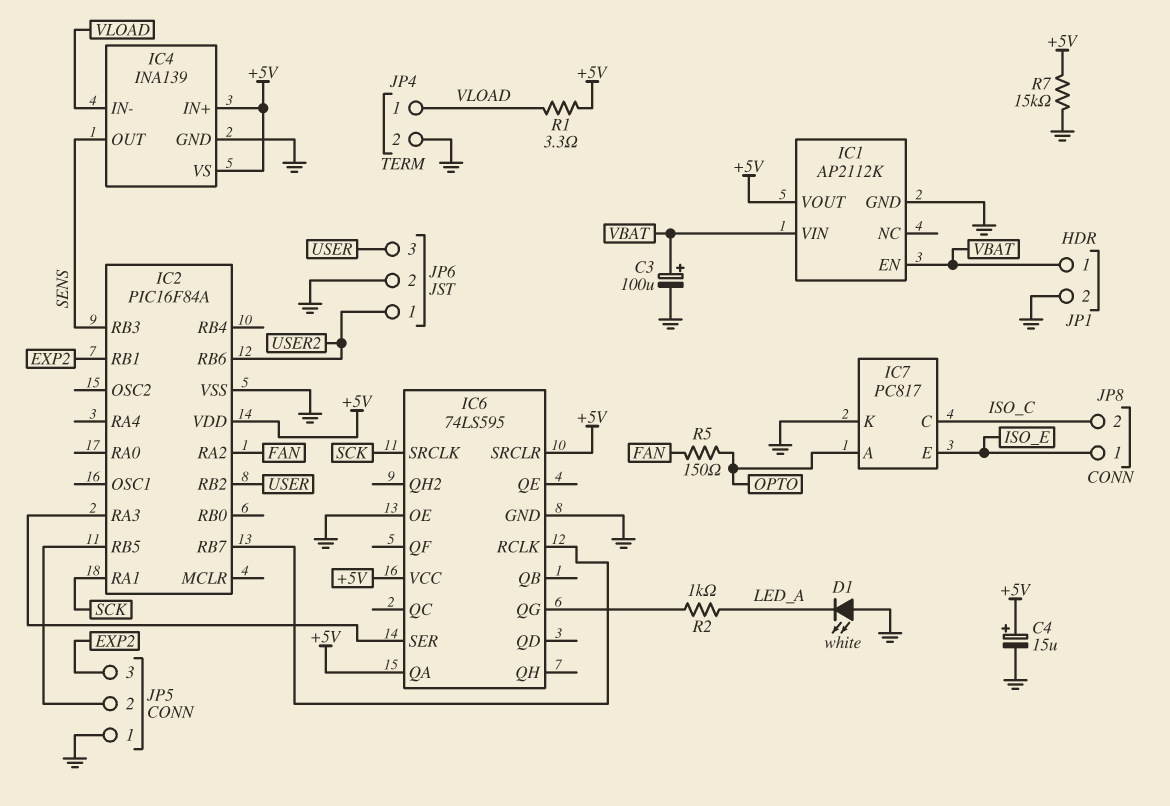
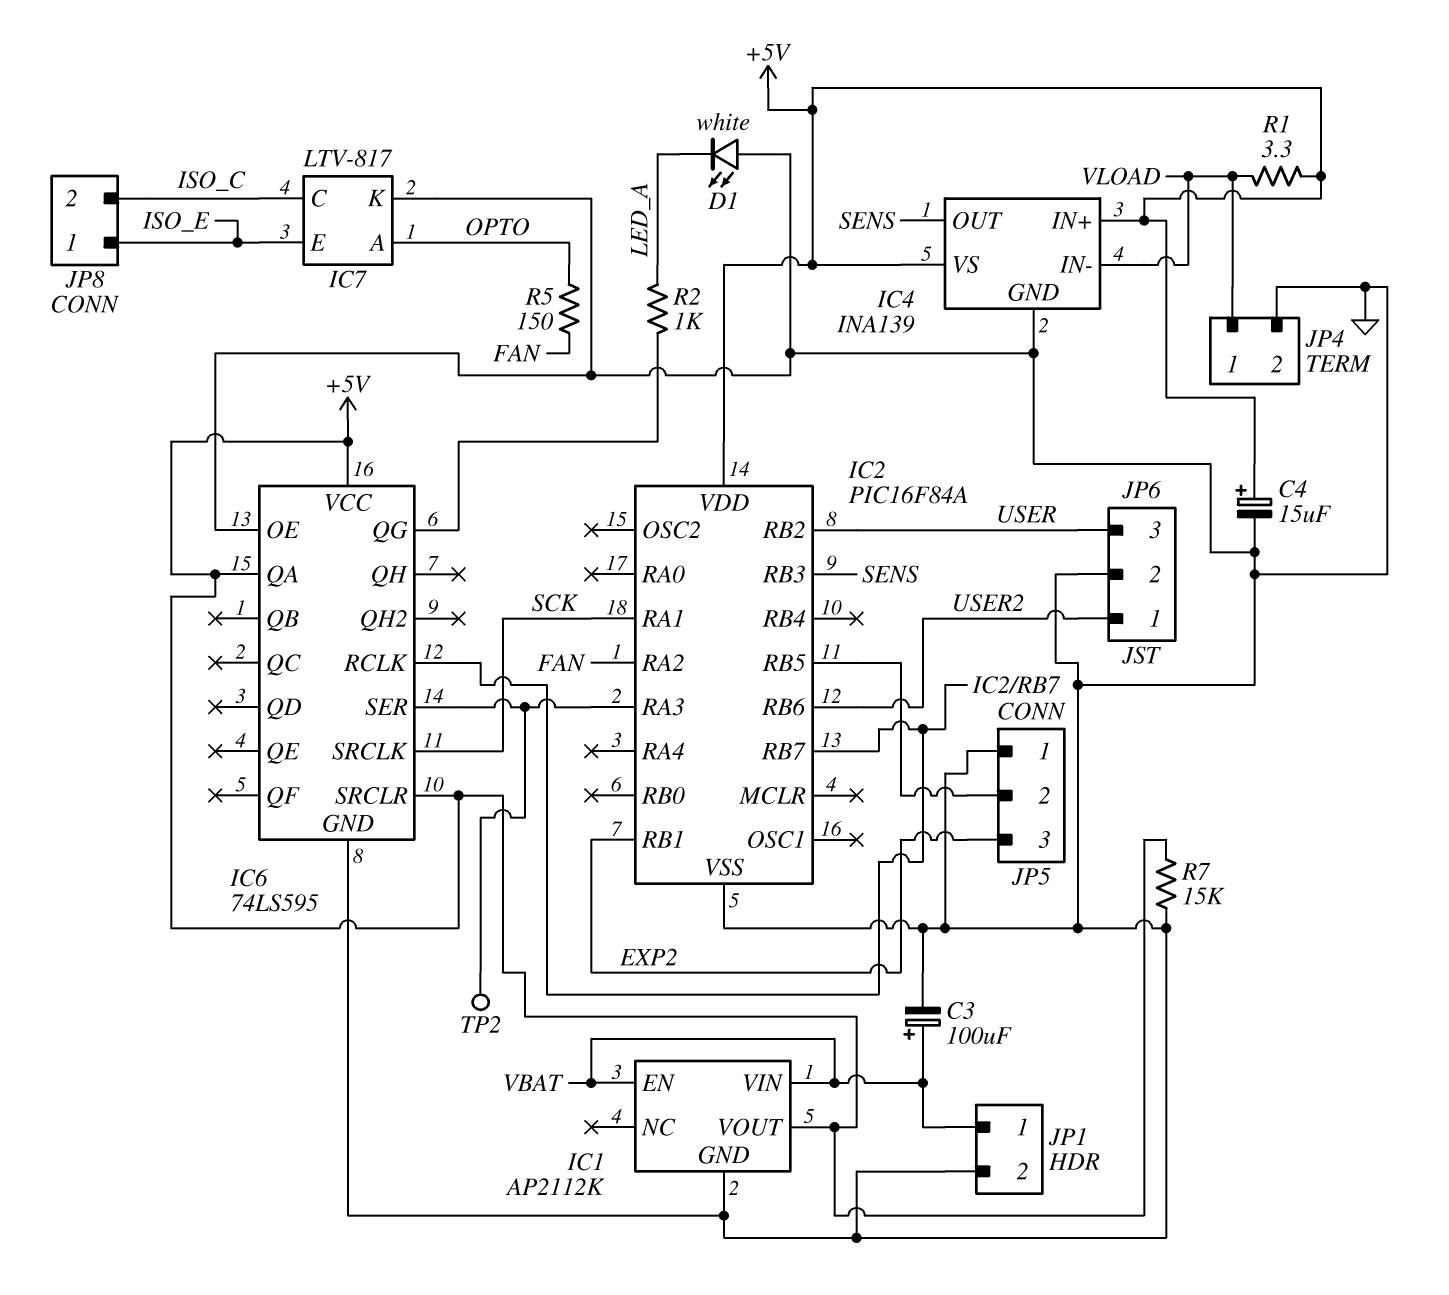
IC7: PC817 -> LTV-817
TP2: none -> test point (IC2/RA3)

